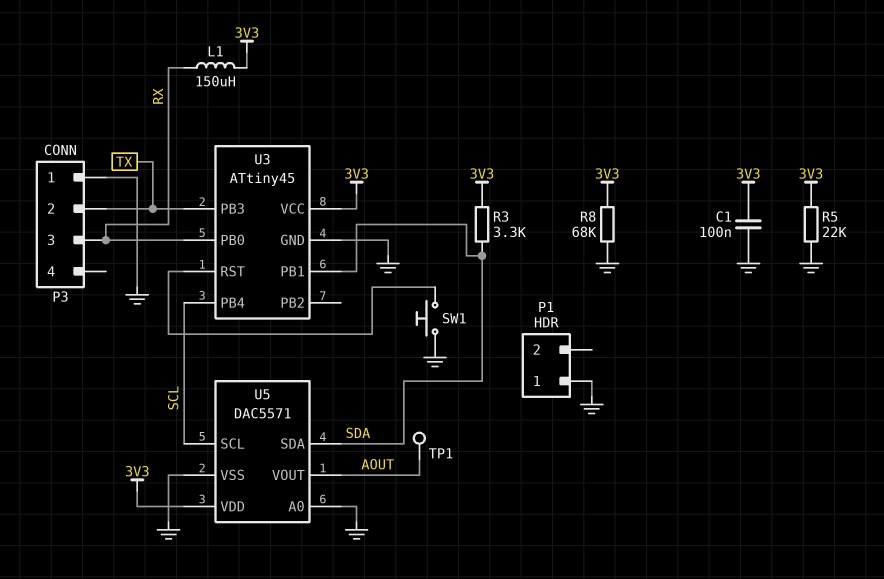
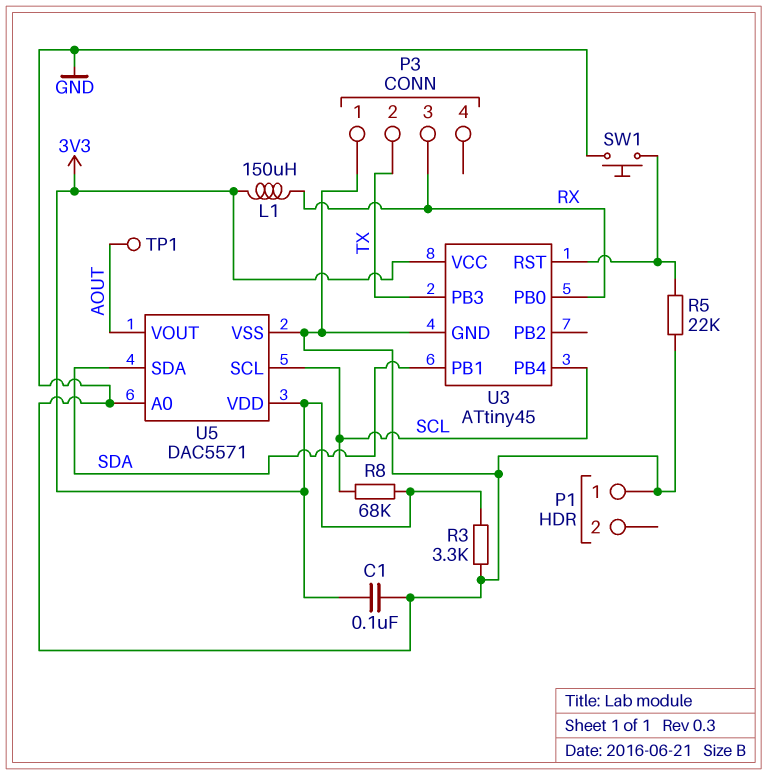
R3: 3.3k (3V3, SDA) -> 3.3k (3V3, GND)
R5: 22k (3V3, GND) -> 22k (GND, U3/RST)
R8: 68k (3V3, GND) -> 68k (3V3, SCL)

